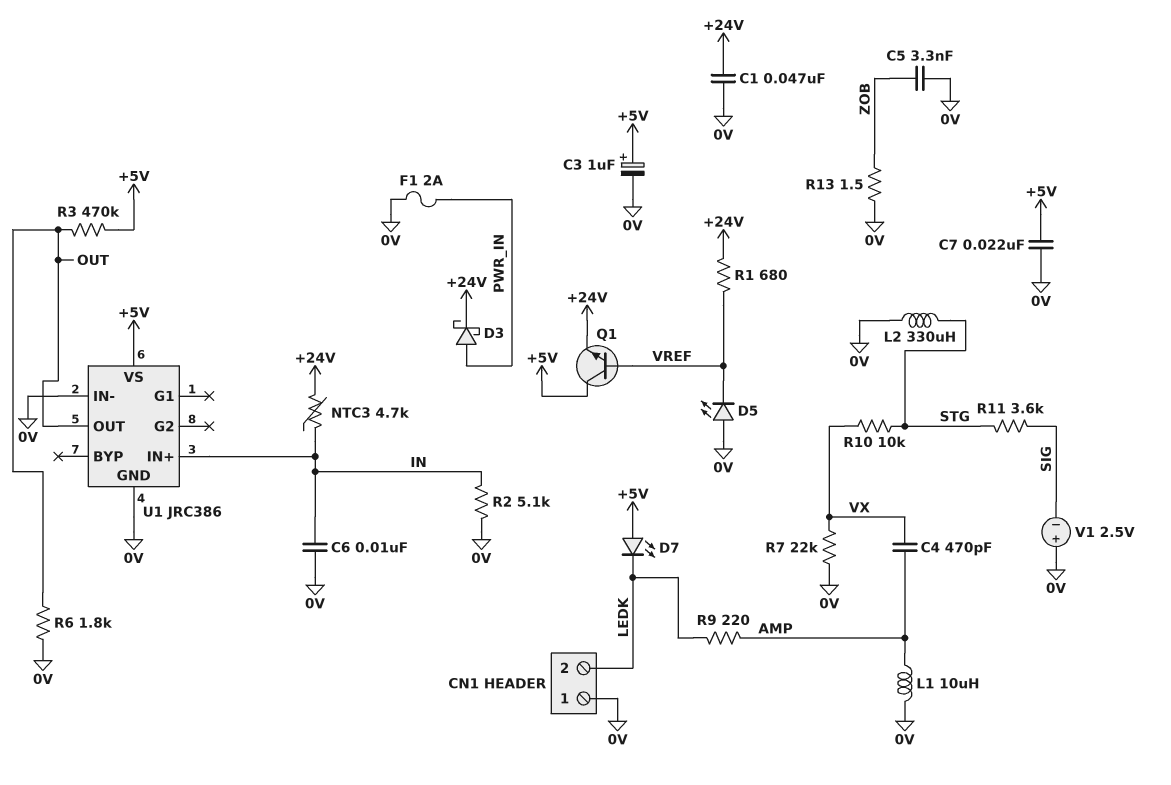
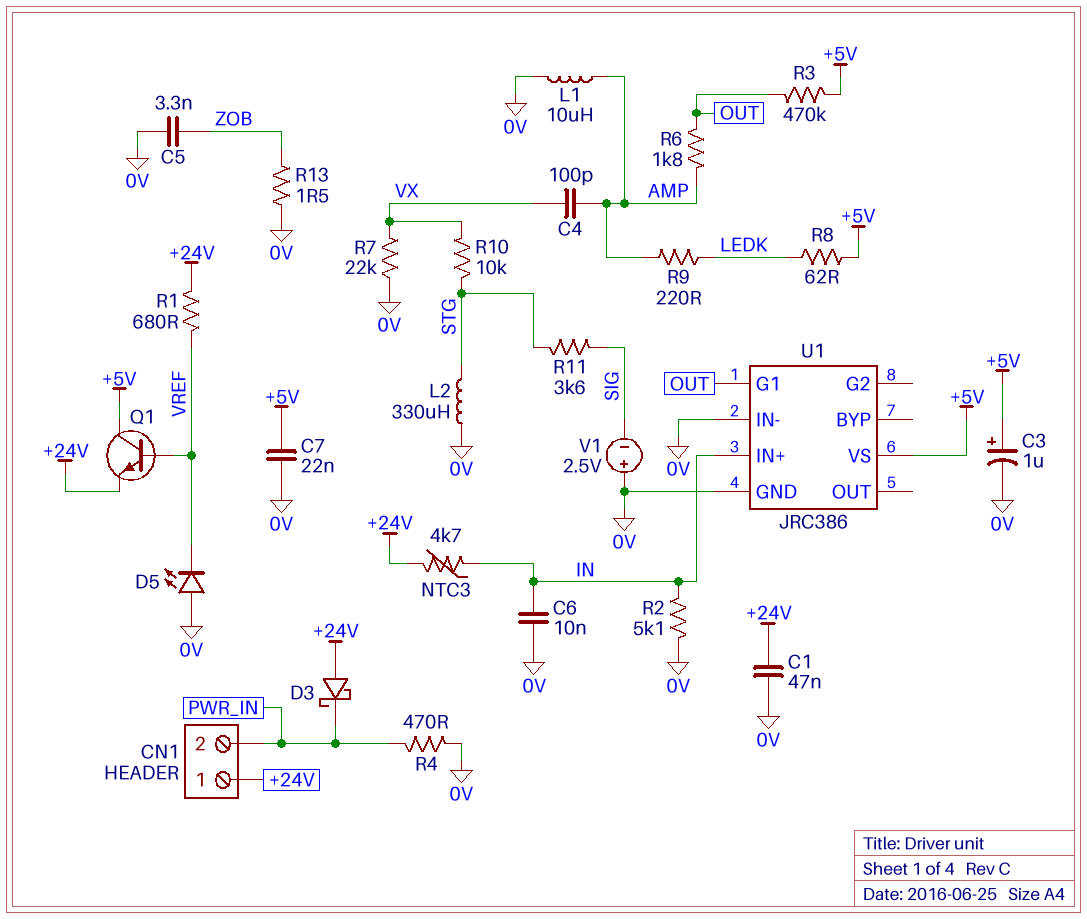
C4: 470pF (AMP, VX) -> 100pF (AMP, VX)
CN1 pin 1: 0V -> +24V
CN1 pin 2: LEDK -> PWR_IN
D3: schottky (A PWR_IN, K +24V) -> schottky (A +24V, K PWR_IN)
D7: LED (A +5V, K LEDK) -> none
F1: 2A (0V, PWR_IN) -> none
R4: none -> 470 (0V, PWR_IN)
R6: 1.8k (0V, OUT) -> 1.8k (AMP, OUT)
R8: none -> 62 (+5V, LEDK)
U1 pin G1: none -> OUT
U1 pin OUT: OUT -> none

